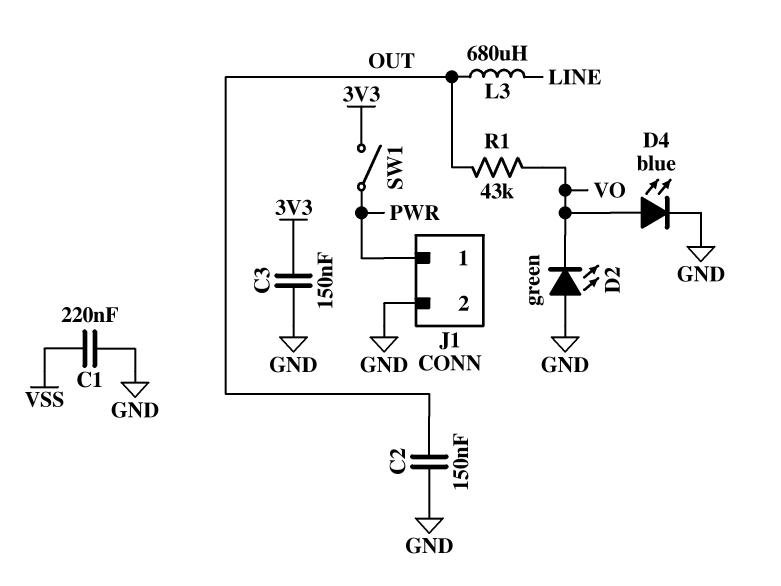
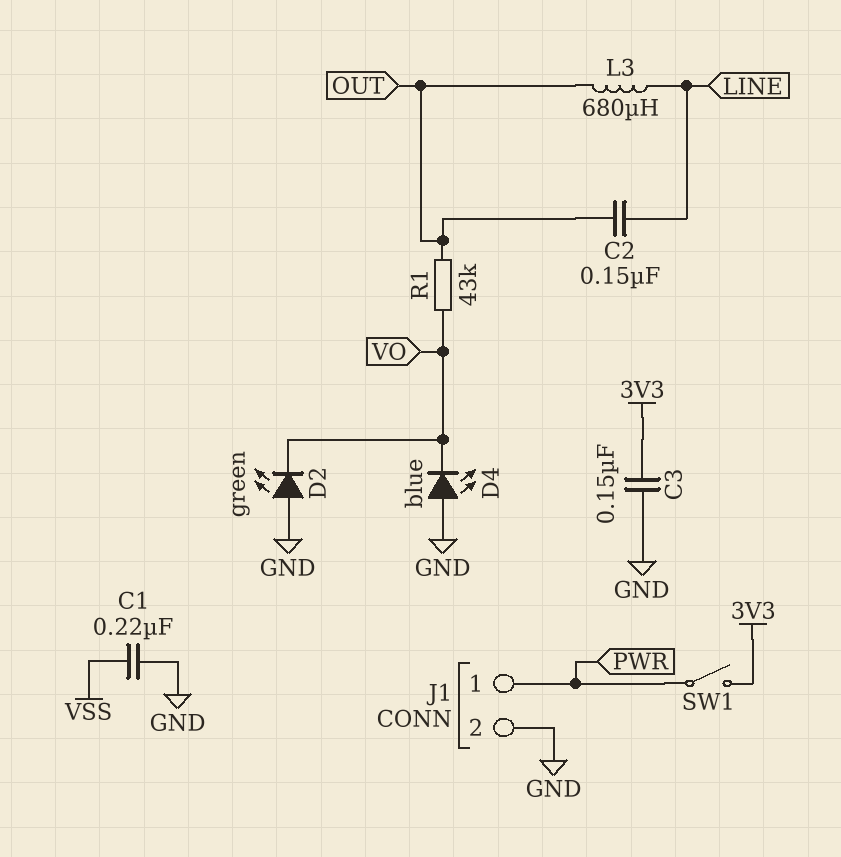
C2: 150nF (GND, OUT) -> 150nF (LINE, OUT)
D4: LED blue (A VO, K GND) -> LED blue (A GND, K VO)

